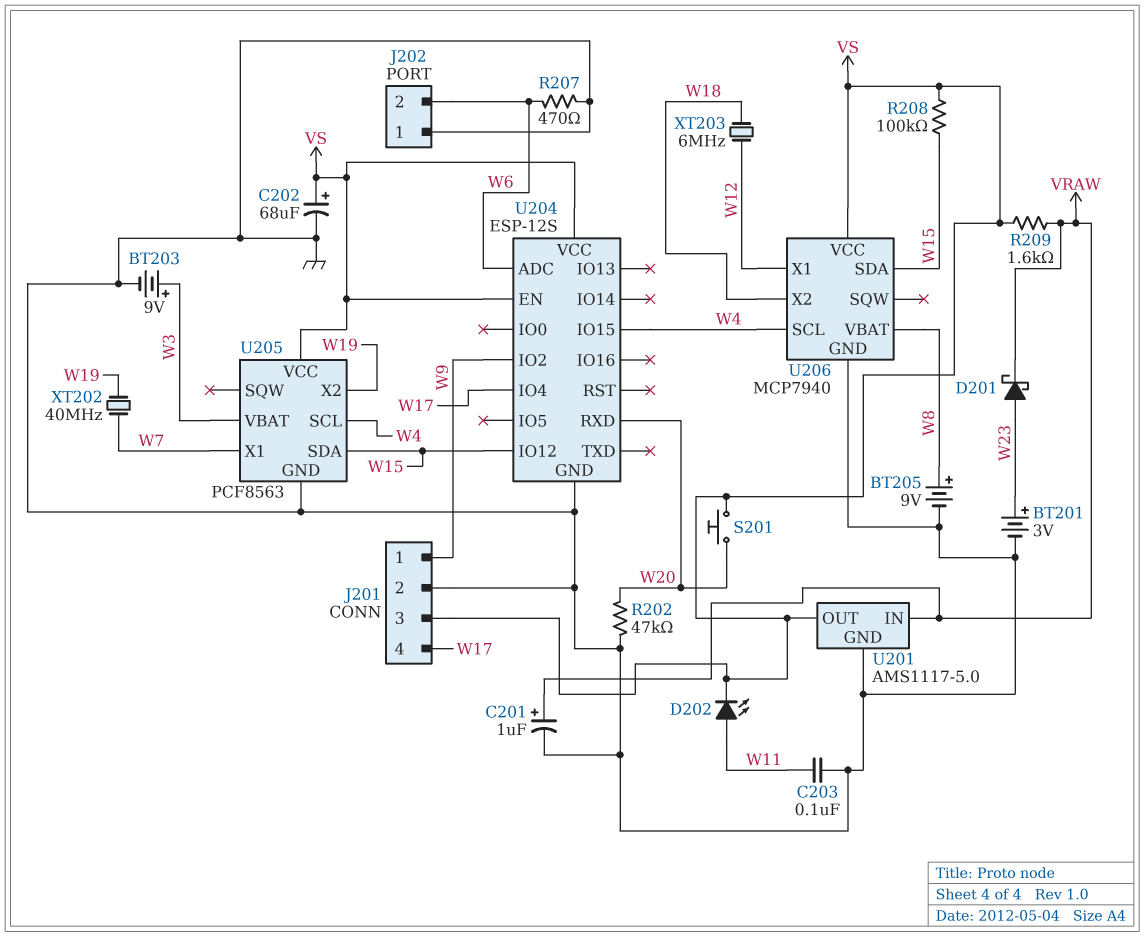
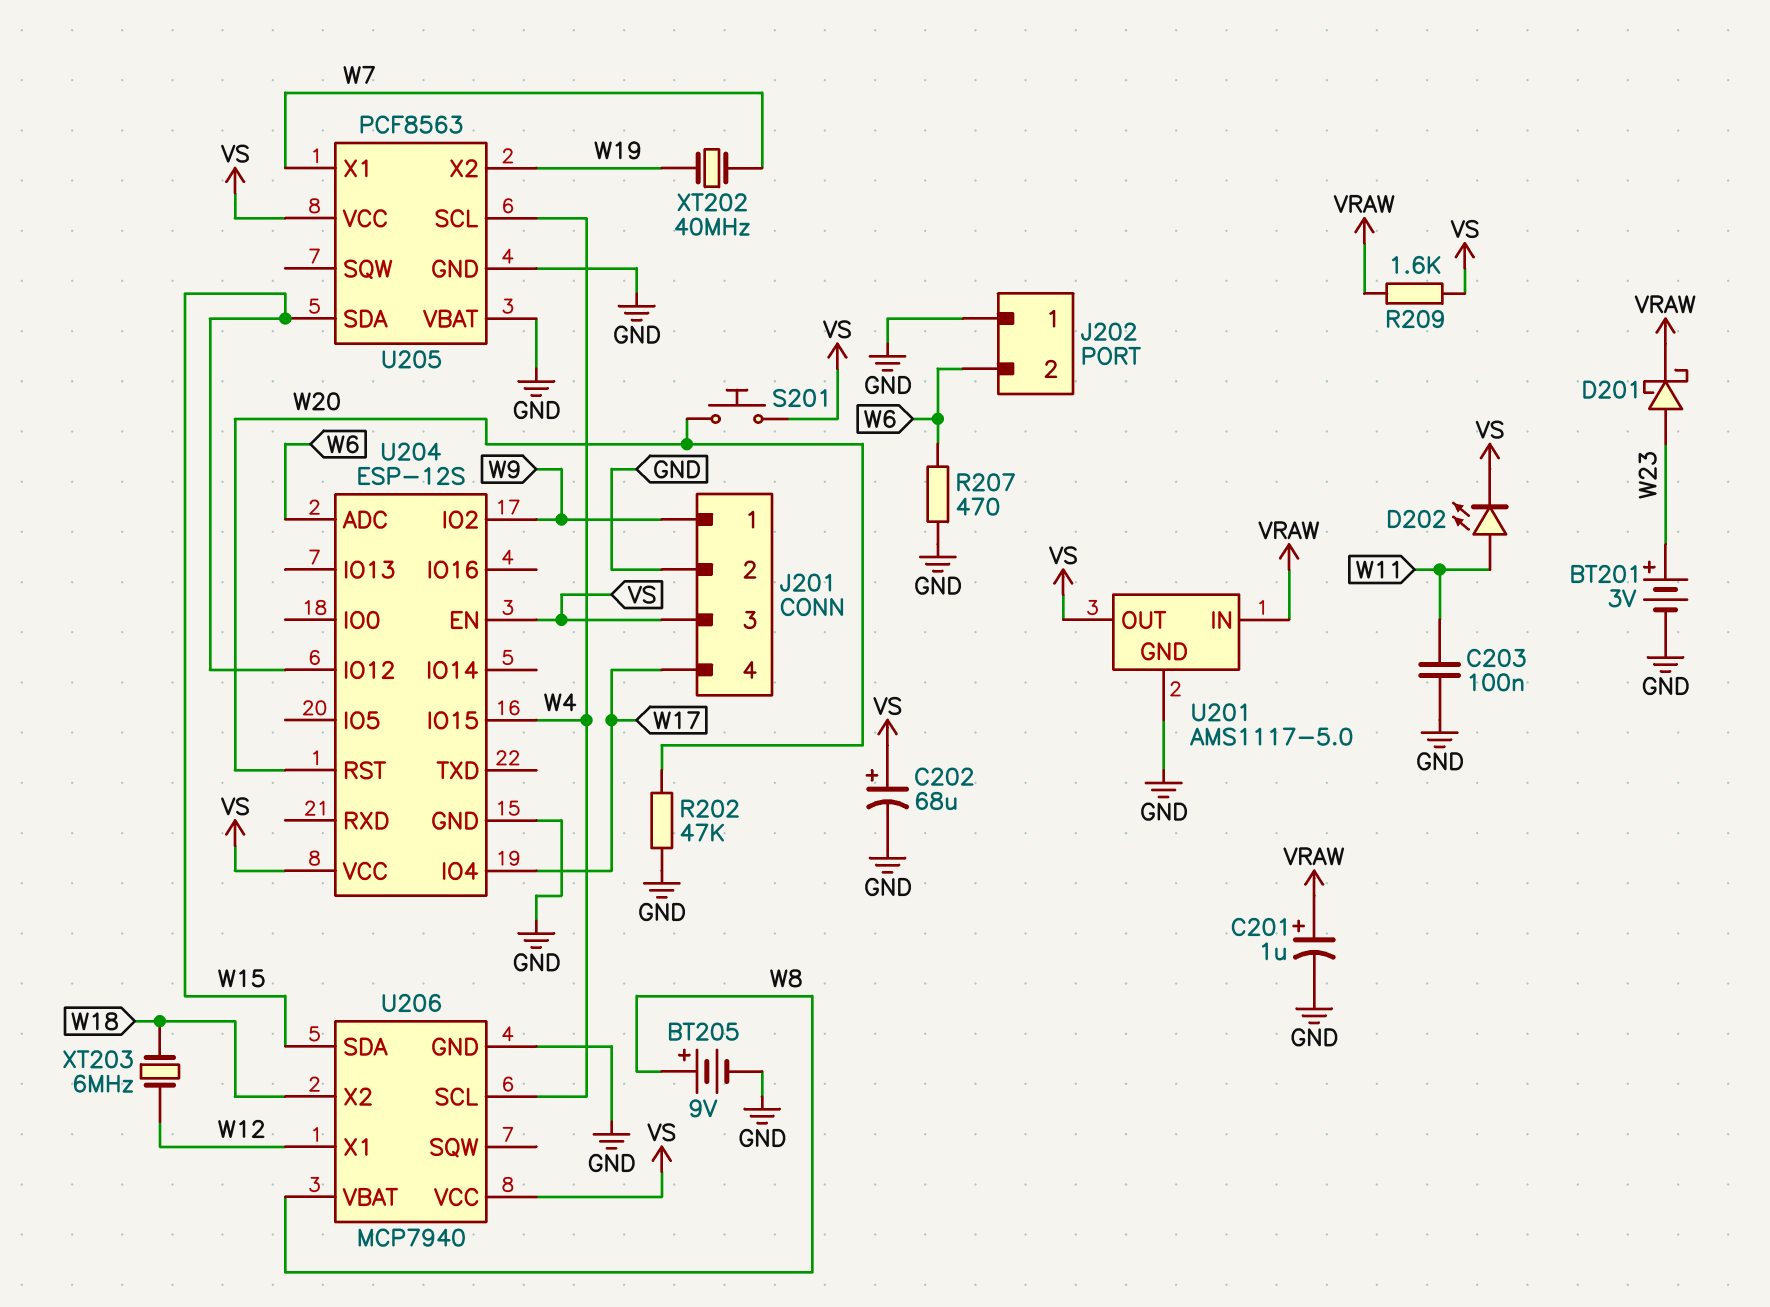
BT203: 9V (plus W3, minus GND) -> none
R208: 100k (VS, W15) -> none
U204 pin RST: none -> W20
U204 pin RXD: W20 -> none
U205 pin VBAT: W3 -> GND

